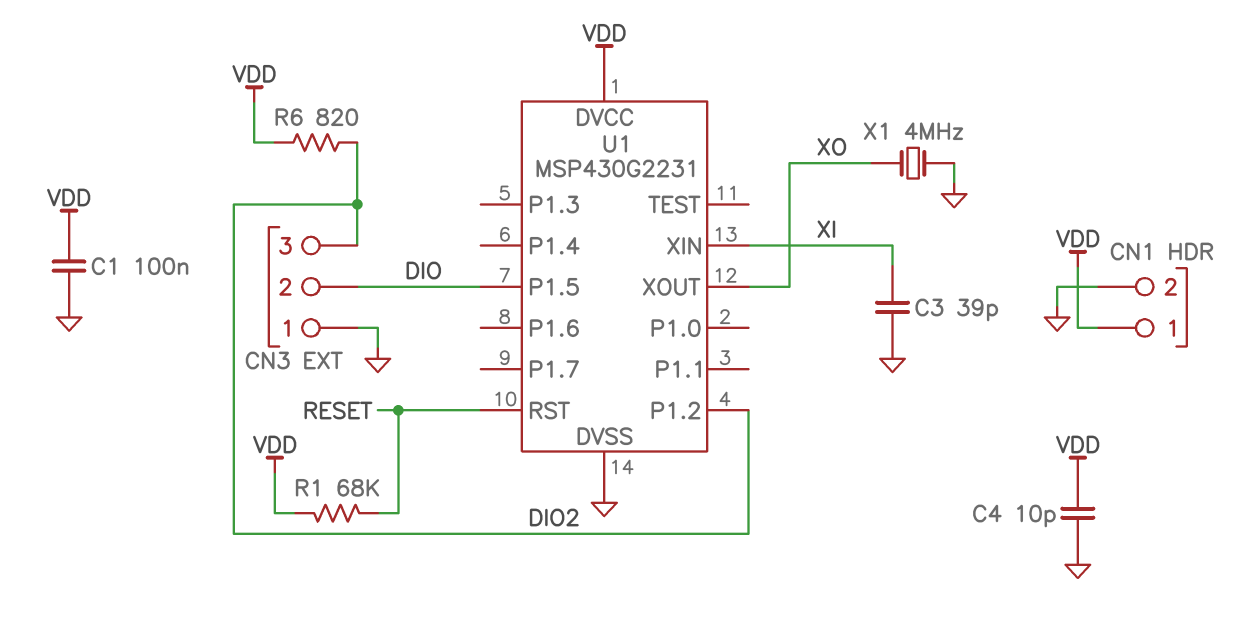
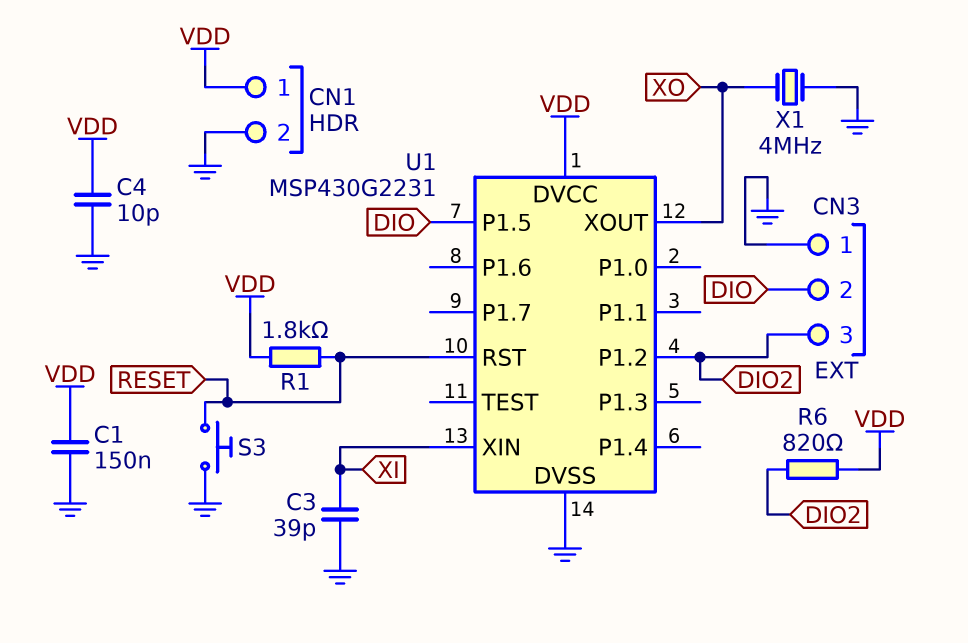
C1: 100nF (GND, VDD) -> 150nF (GND, VDD)
R1: 68k (RESET, VDD) -> 1.8k (RESET, VDD)
S3: none -> button (GND, RESET)

